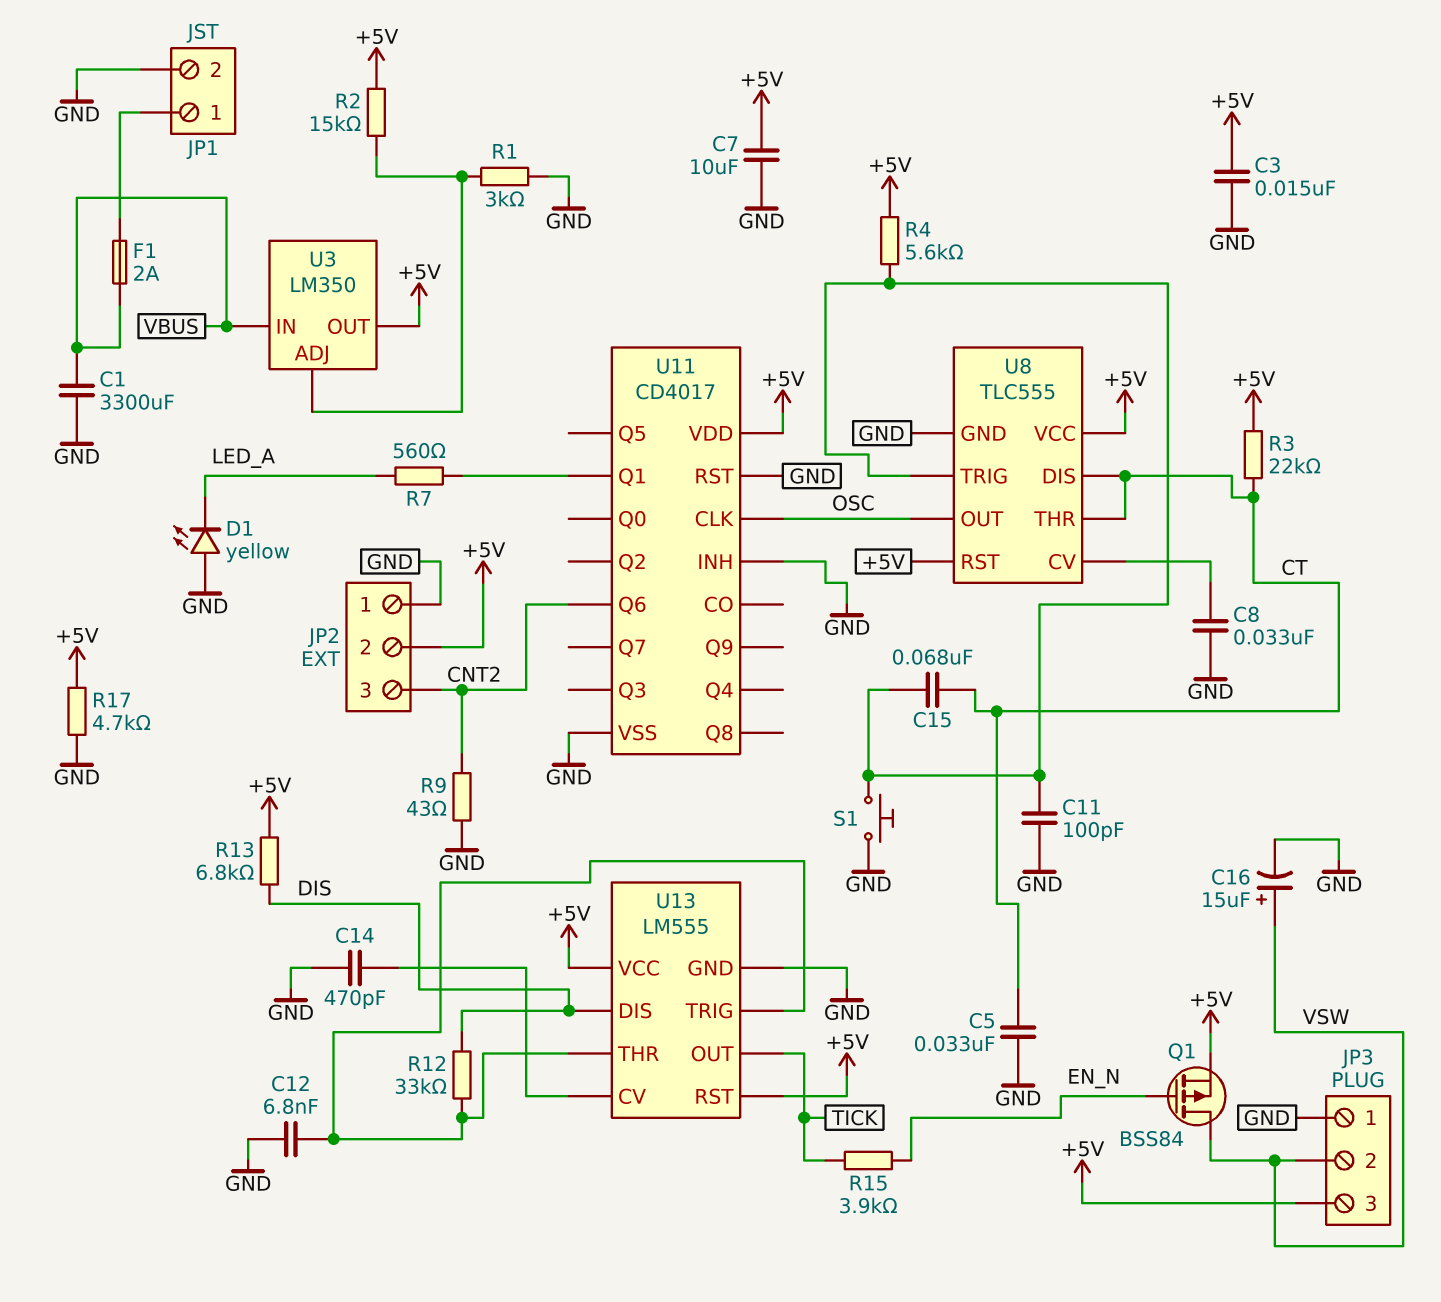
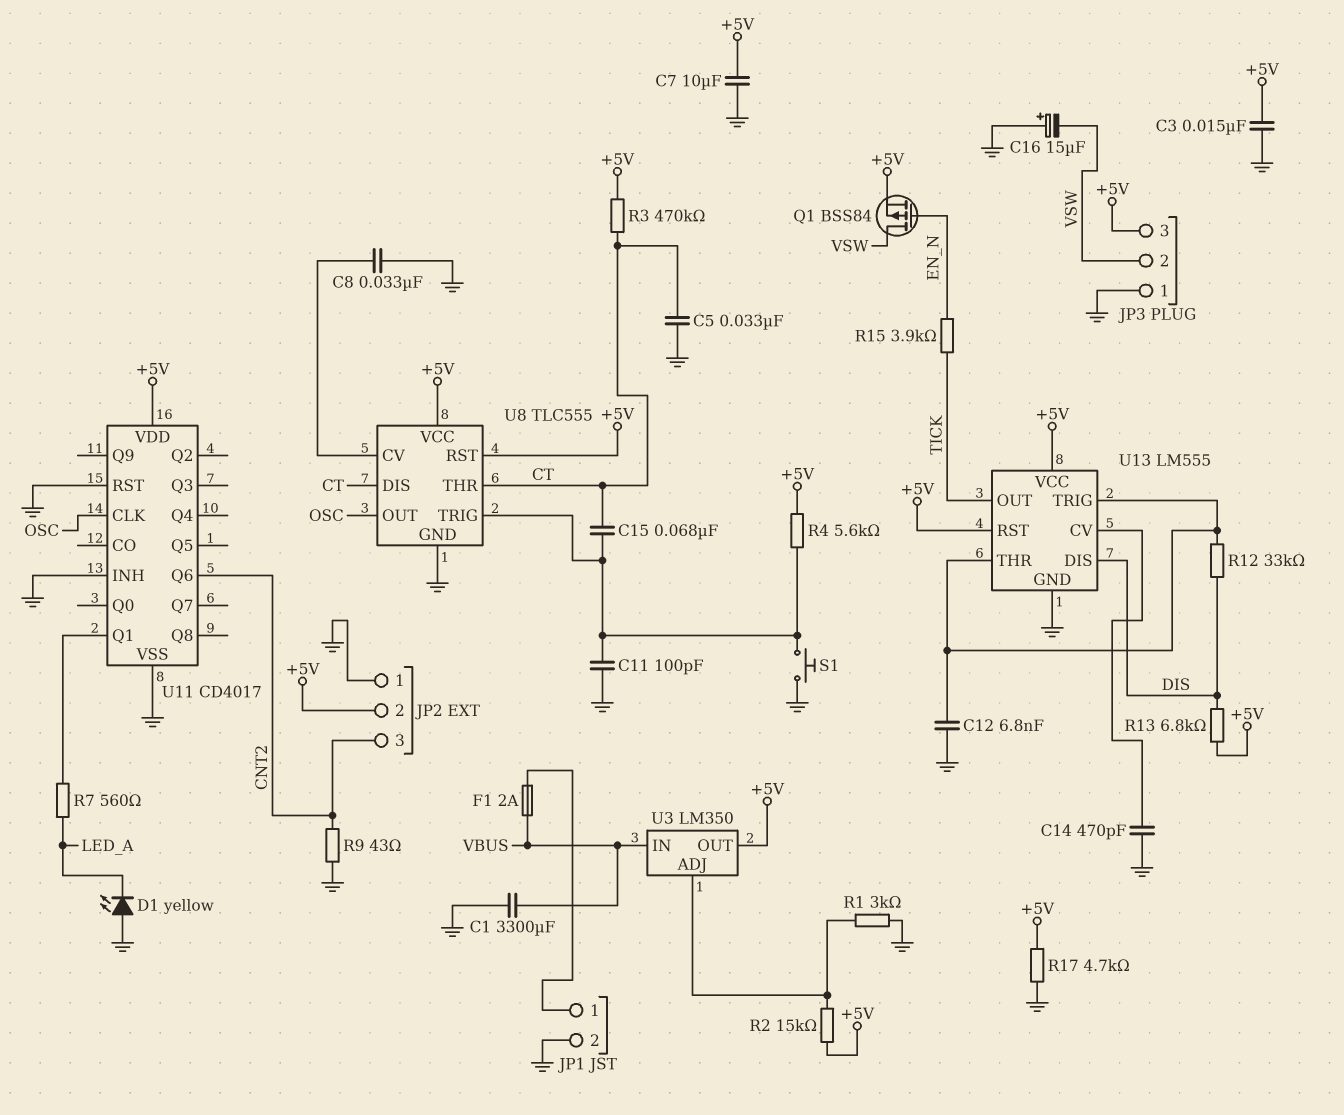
C16: 15uF (plus VSW, minus GND) -> 15uF (plus GND, minus VSW)
R3: 22k (+5V, CT) -> 470k (+5V, CT)

